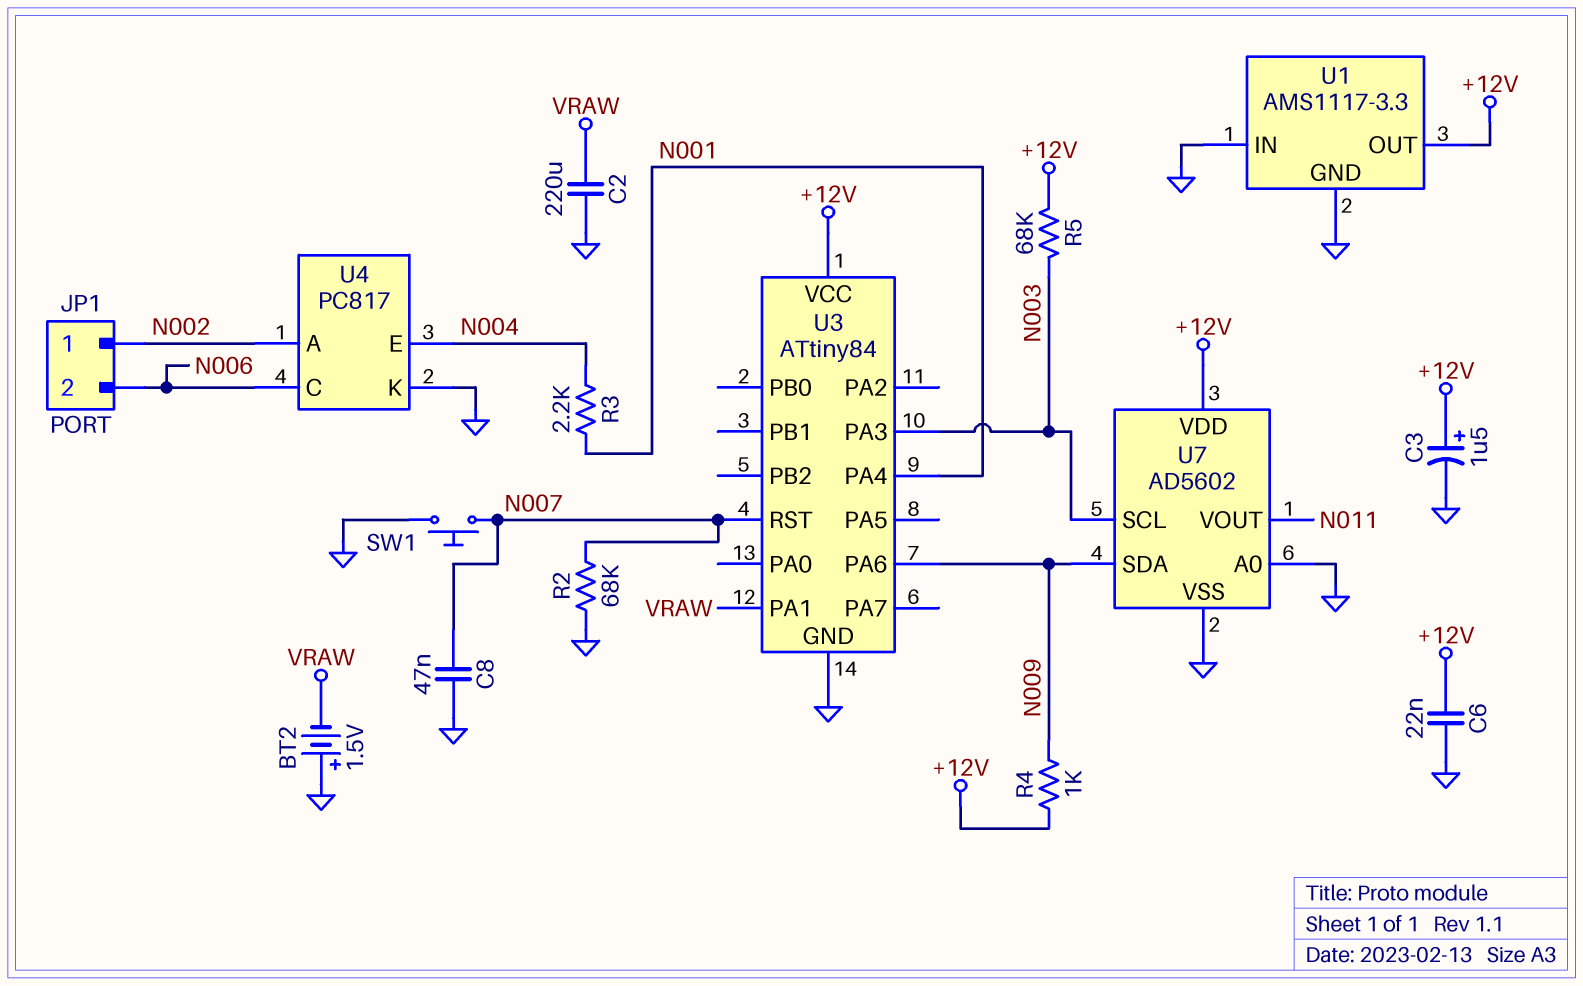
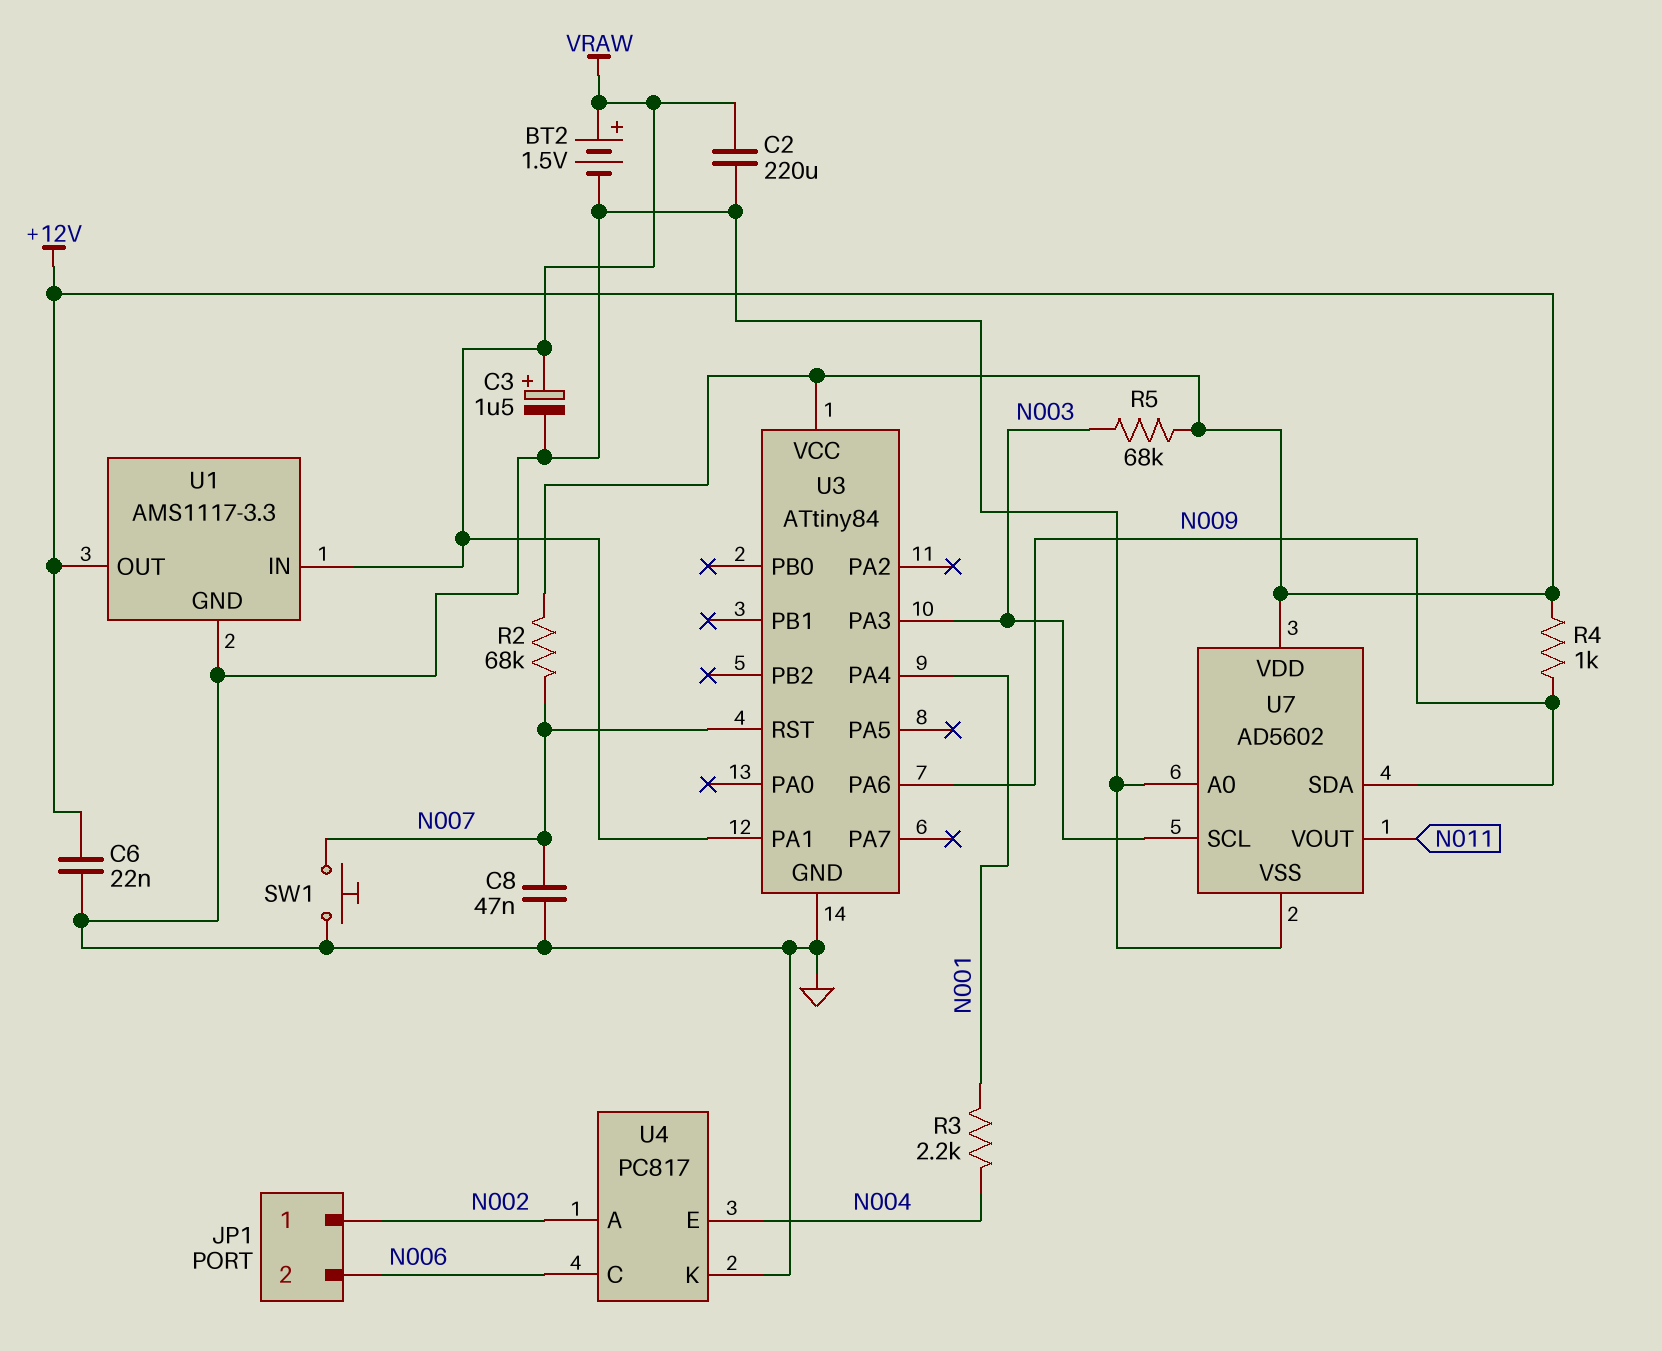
BT2: 1.5V (plus GND, minus VRAW) -> 1.5V (plus VRAW, minus GND)
C3: 1.5uF (plus +12V, minus GND) -> 1.5uF (plus VRAW, minus GND)
R2: 68k (GND, N007) -> 68k (+12V, N007)
U1 pin IN: GND -> VRAW

